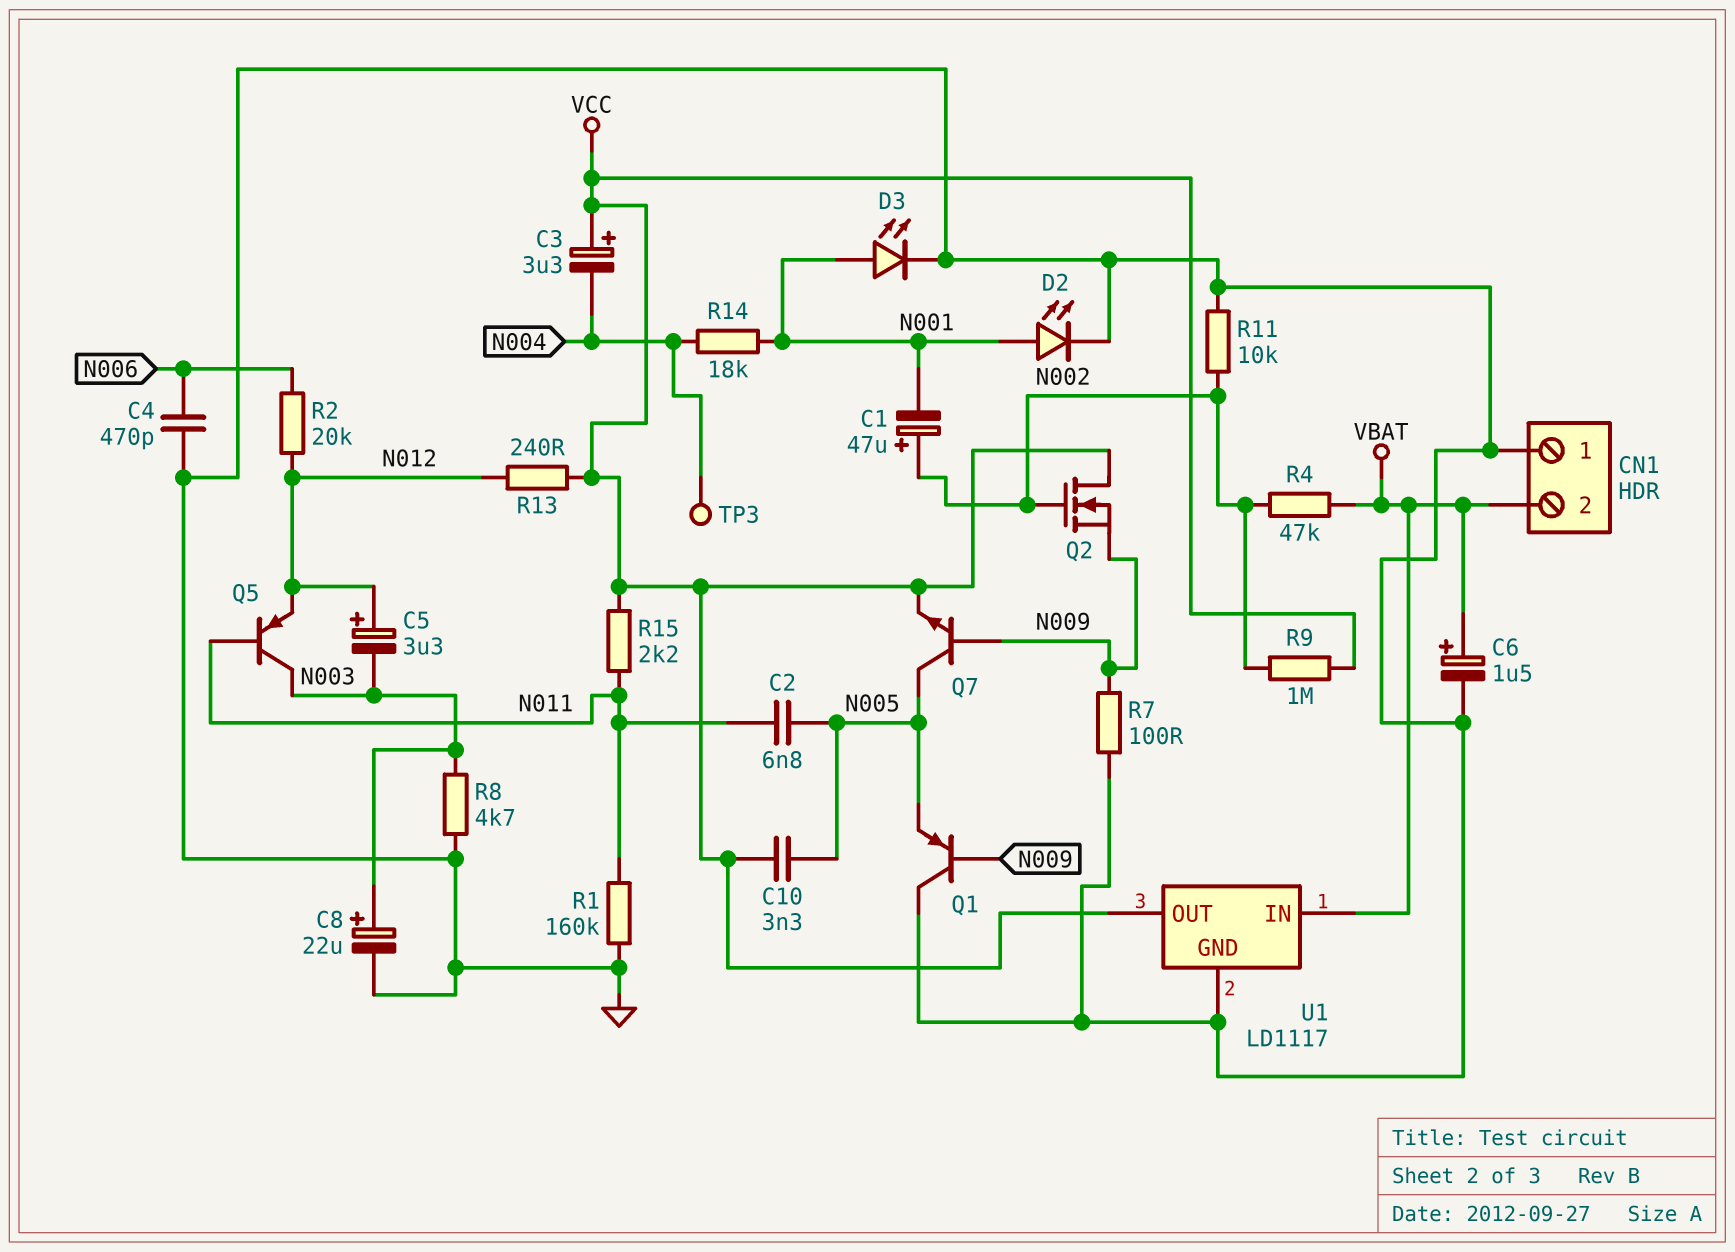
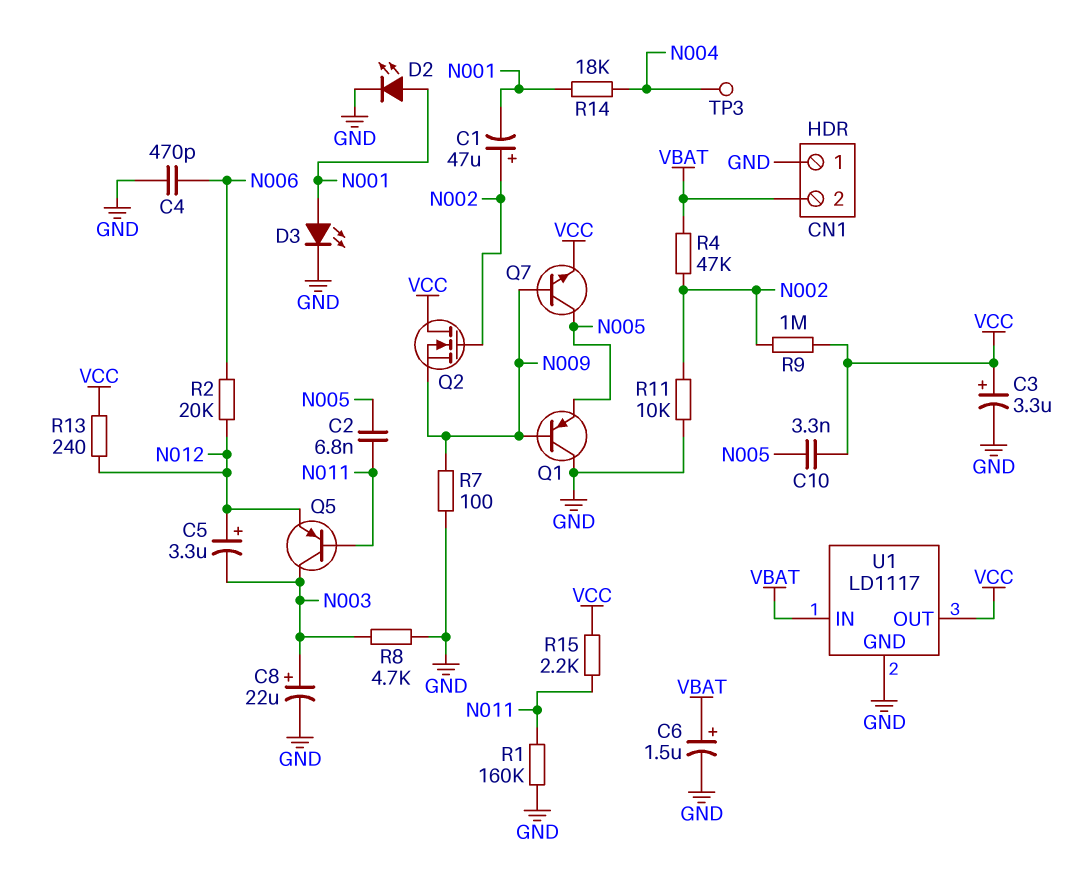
C3: 3.3uF (plus VCC, minus N004) -> 3.3uF (plus VCC, minus GND)

